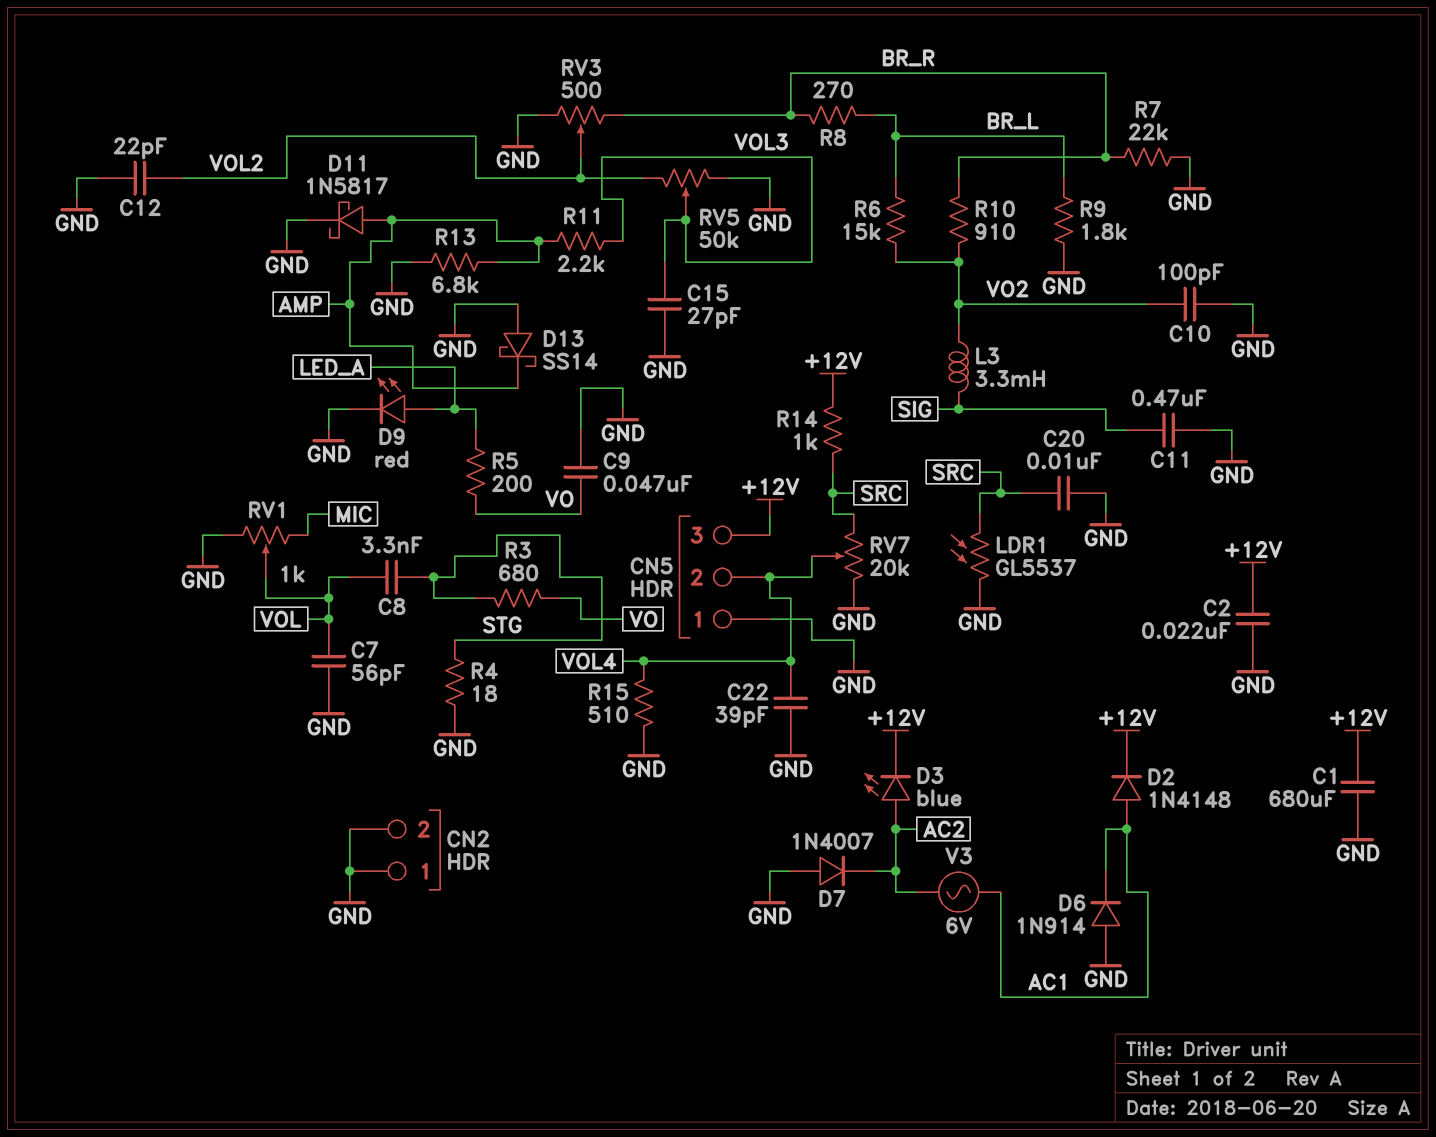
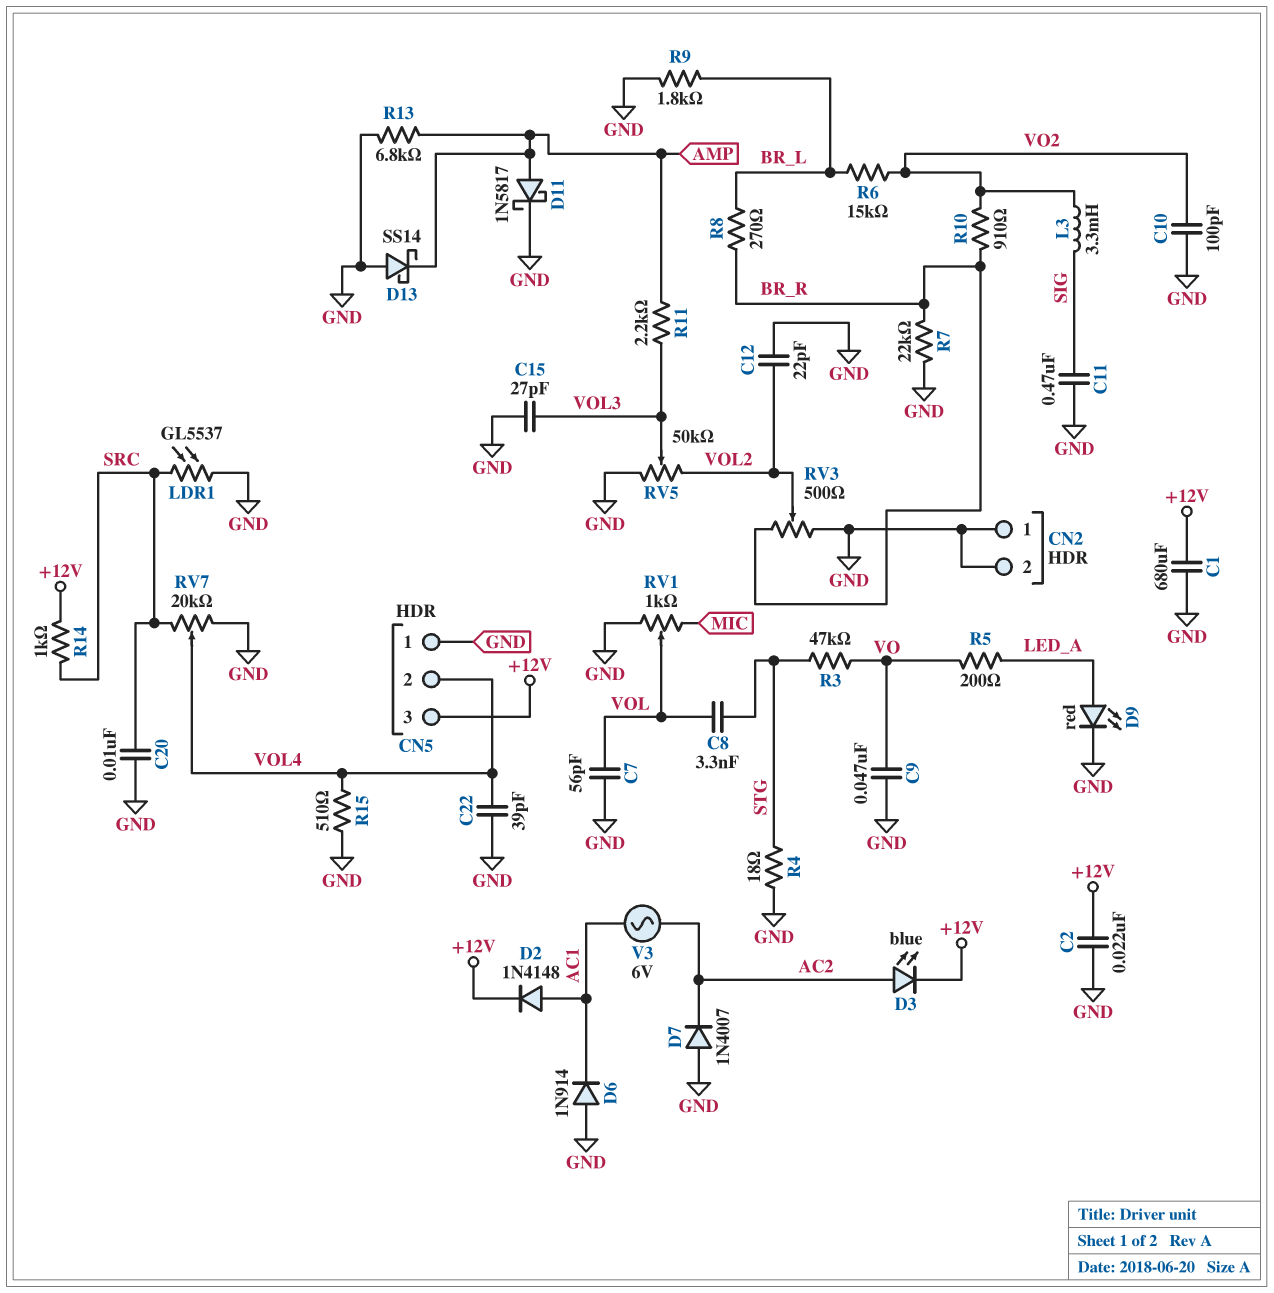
R3: 680 (STG, VO) -> 47k (STG, VO)

